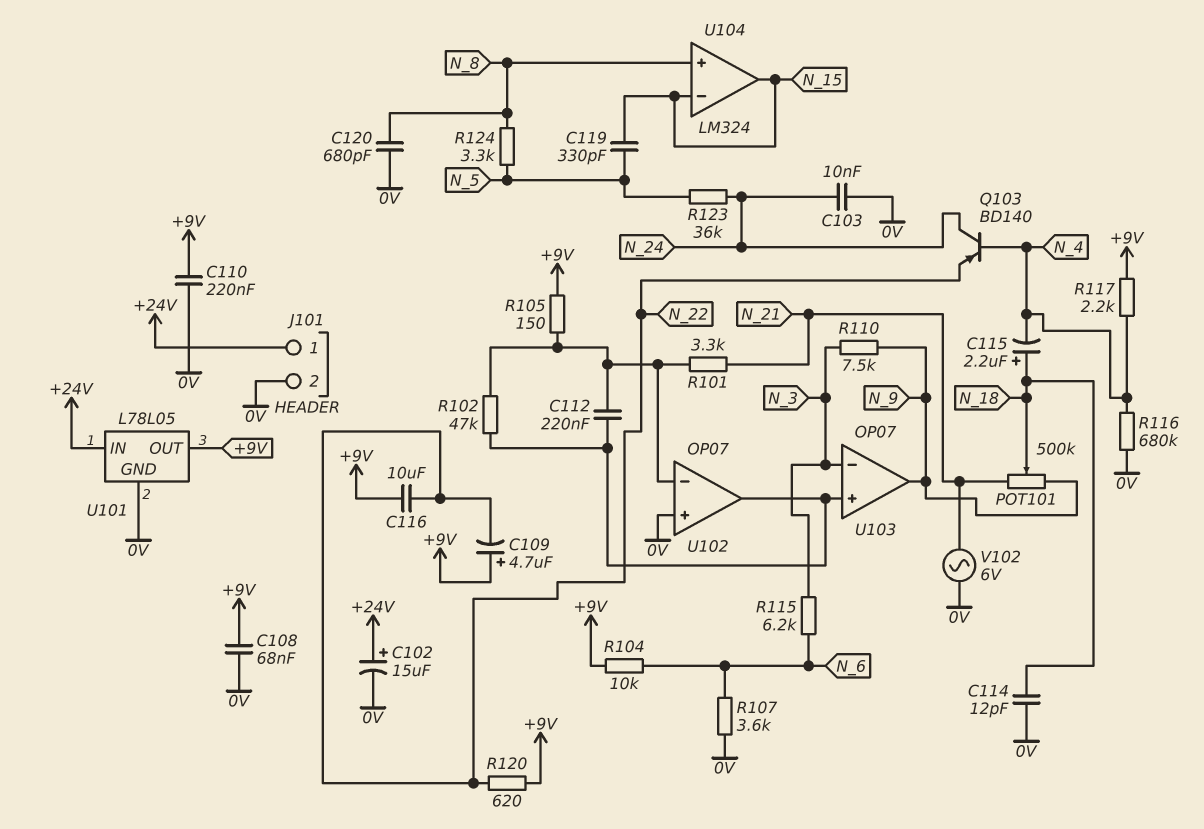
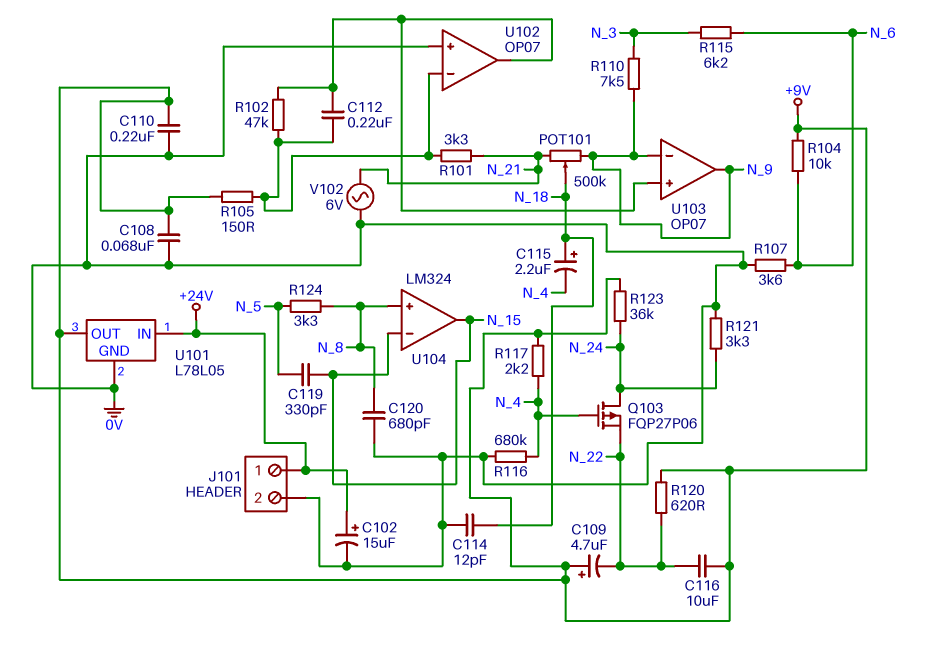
C103: 10nF (0V, N_24) -> none
Q103: PNP BD140 (B N_4, C N_24, E N_22) -> PMOS FQP27P06 (G N_4, D N_24, S N_22)
R121: none -> 3.3k (0V, N_24)
R123: 36k (N_5, N_24) -> 36k (+9V, N_24)
U103 pin in-: N_3 -> N_9

